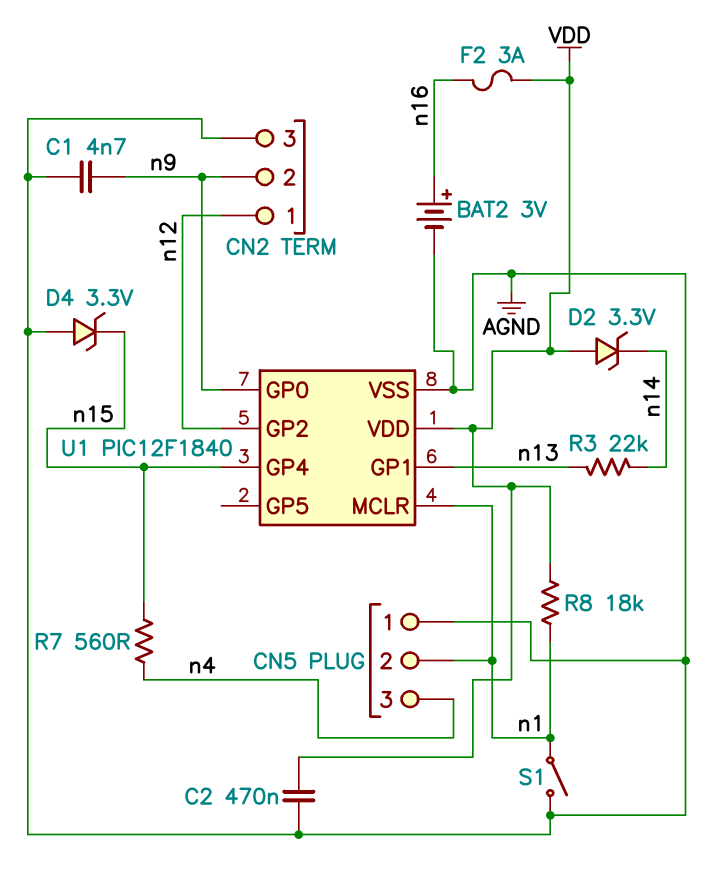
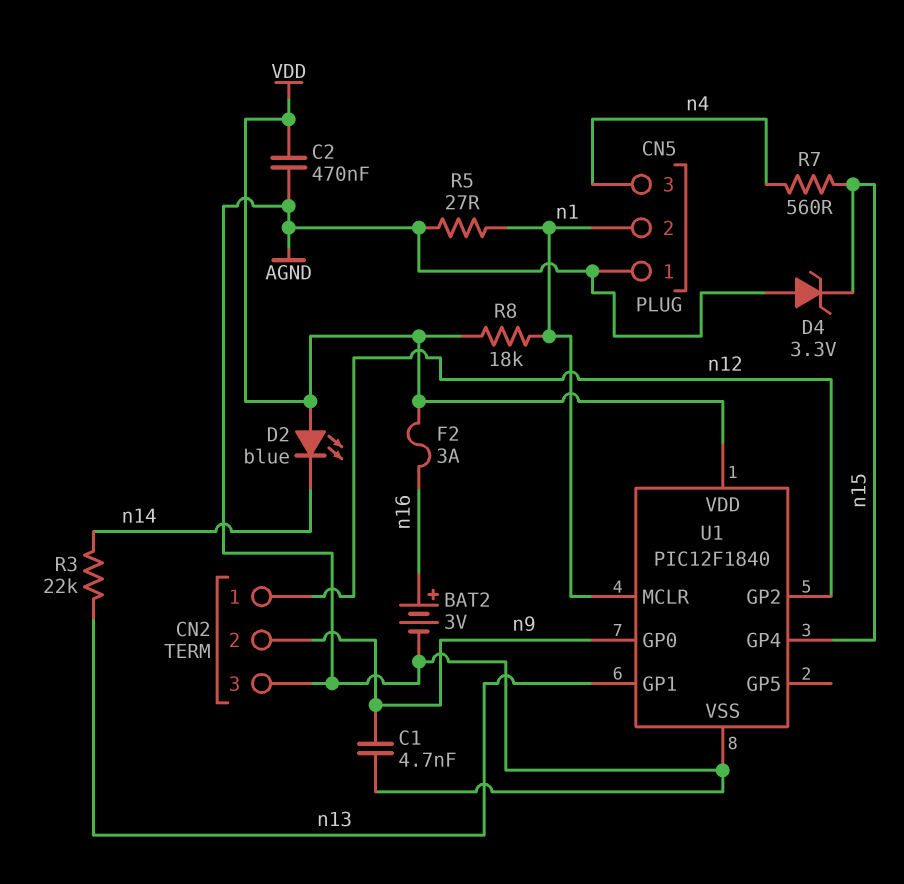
D2: zener 3.3V (A VDD, K n14) -> LED blue (A VDD, K n14)
R5: none -> 27 (AGND, n1)
S1: switch (AGND, n1) -> none

